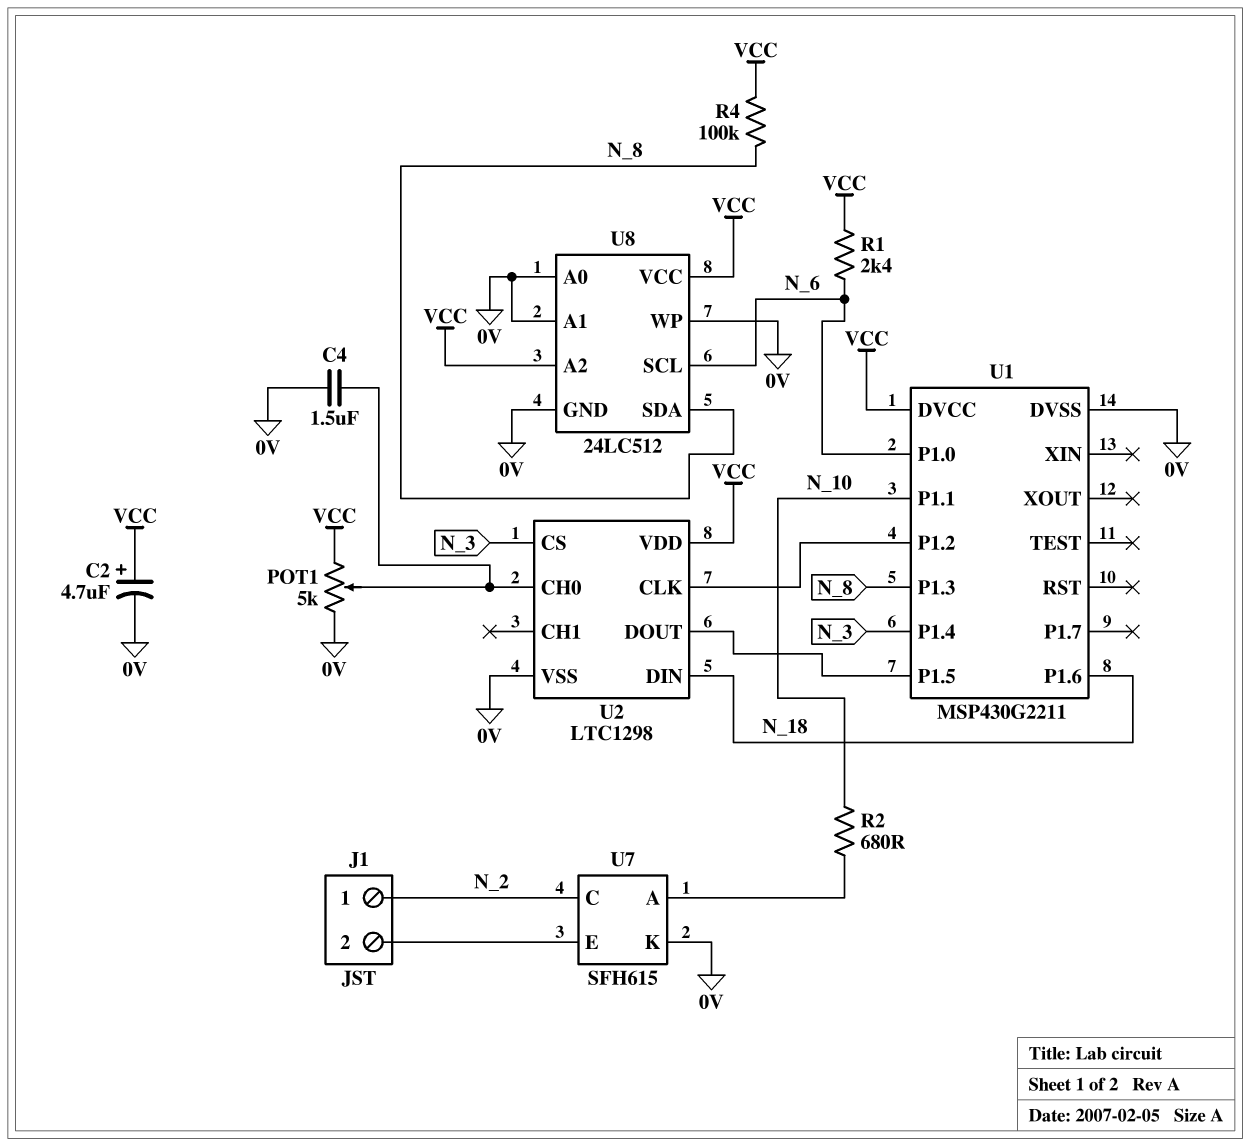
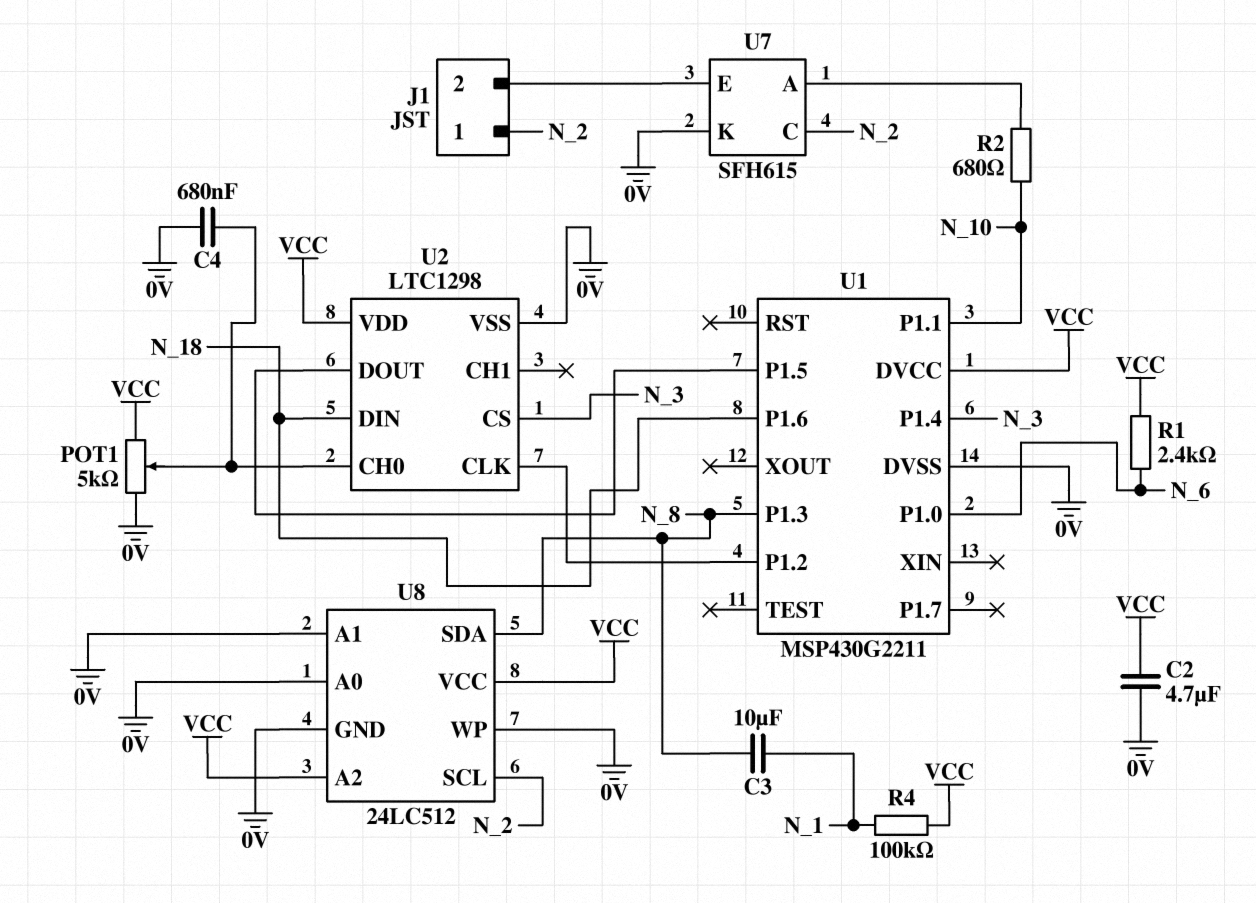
C2: 4.7uF (plus VCC, minus 0V) -> 4.7uF (0V, VCC)
C3: none -> 10uF (N_1, N_8)
C4: 1.5uF (0V, U2/CH0) -> 680nF (0V, U2/CH0)
R4: 100k (N_8, VCC) -> 100k (N_1, VCC)
U8 pin SCL: N_6 -> N_2

